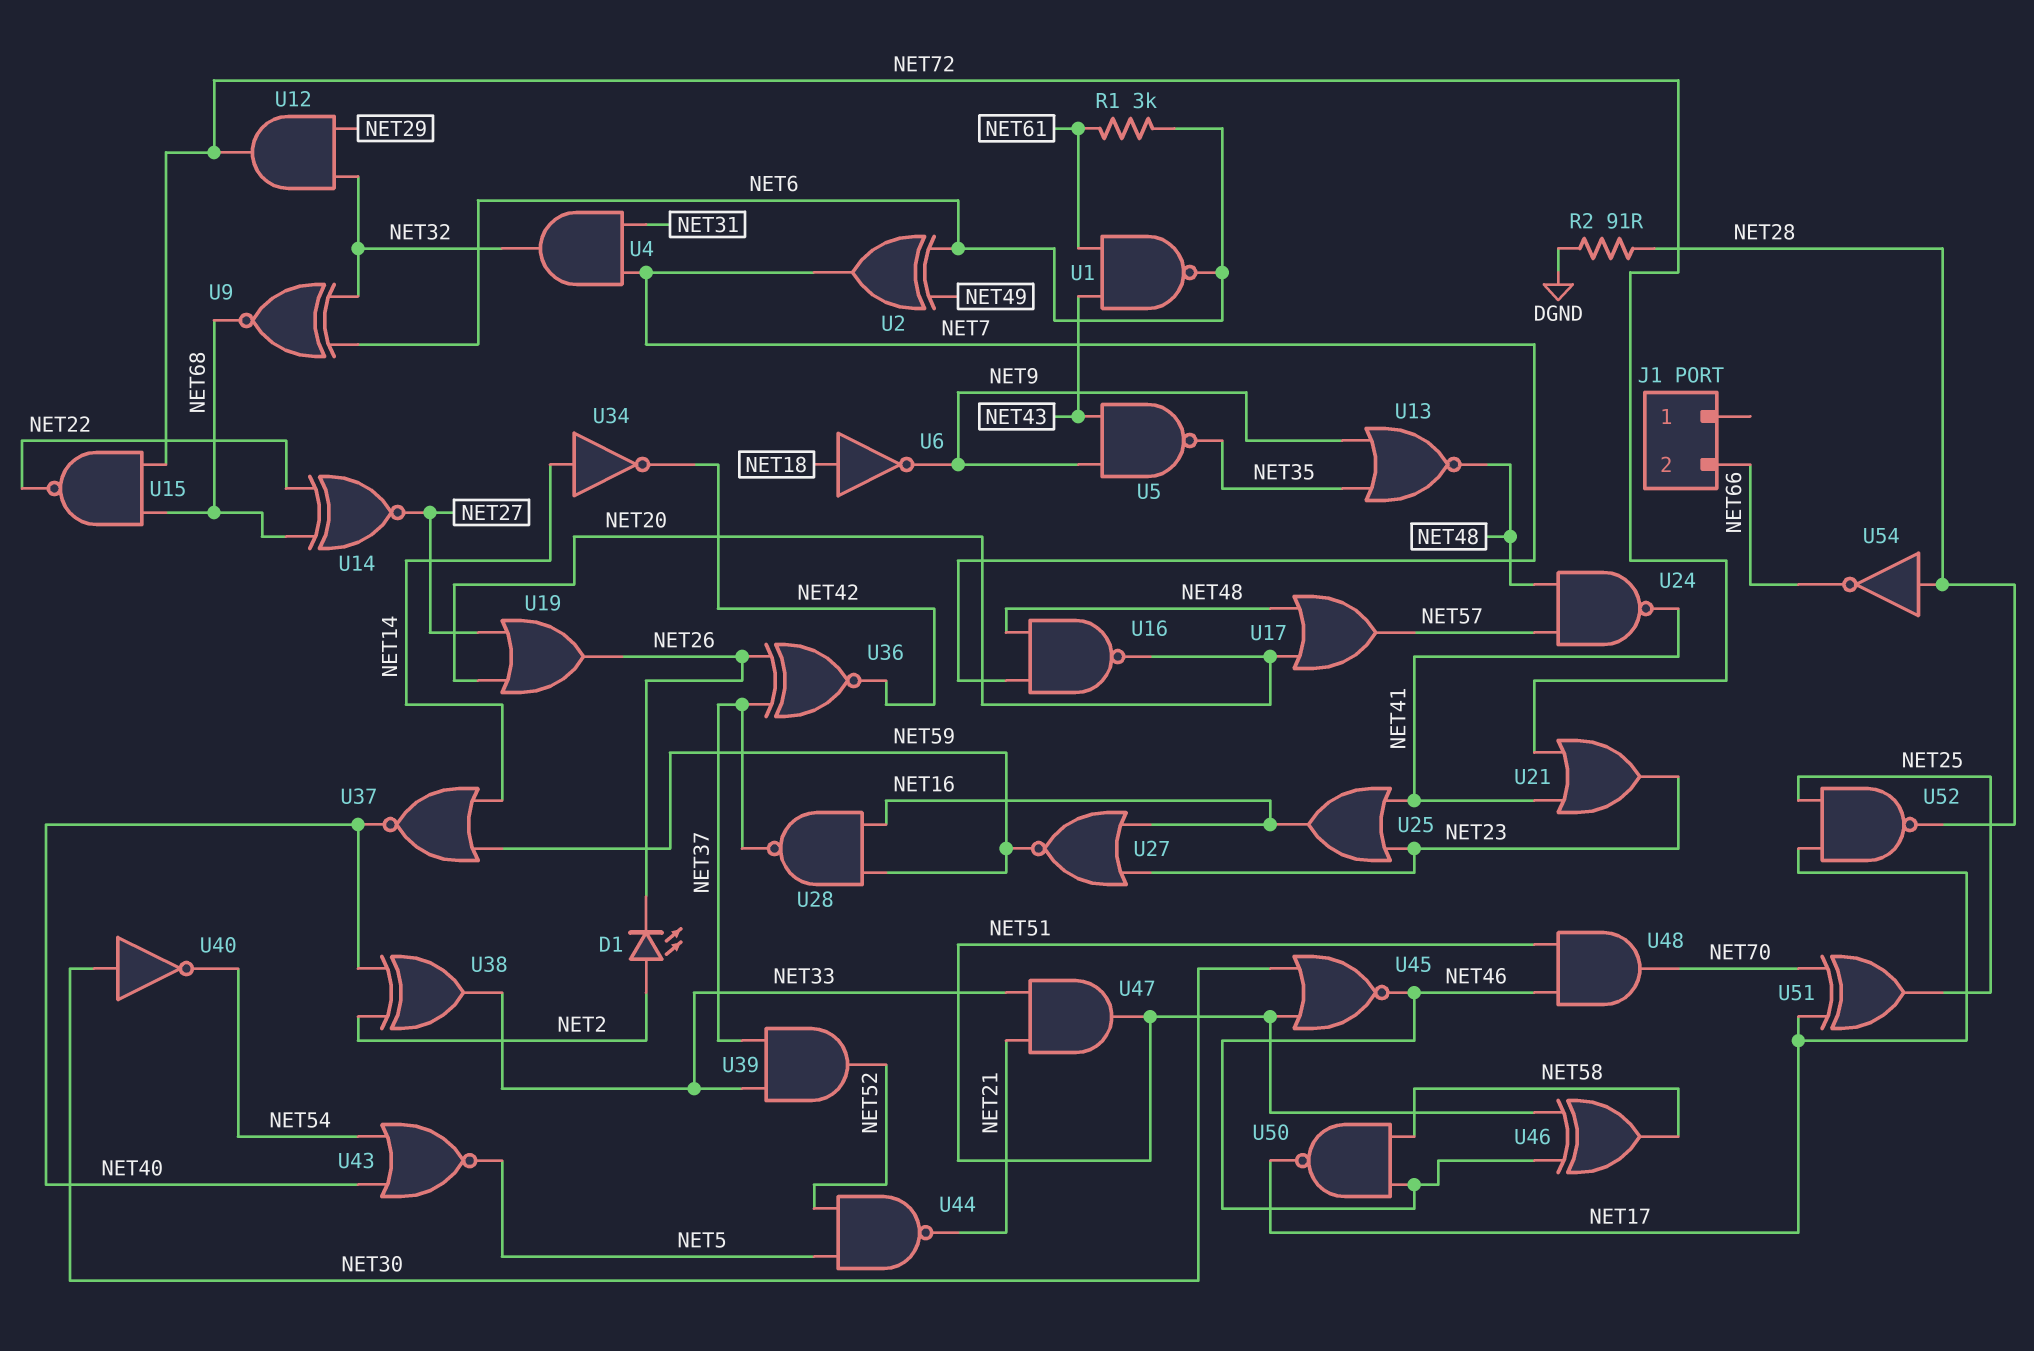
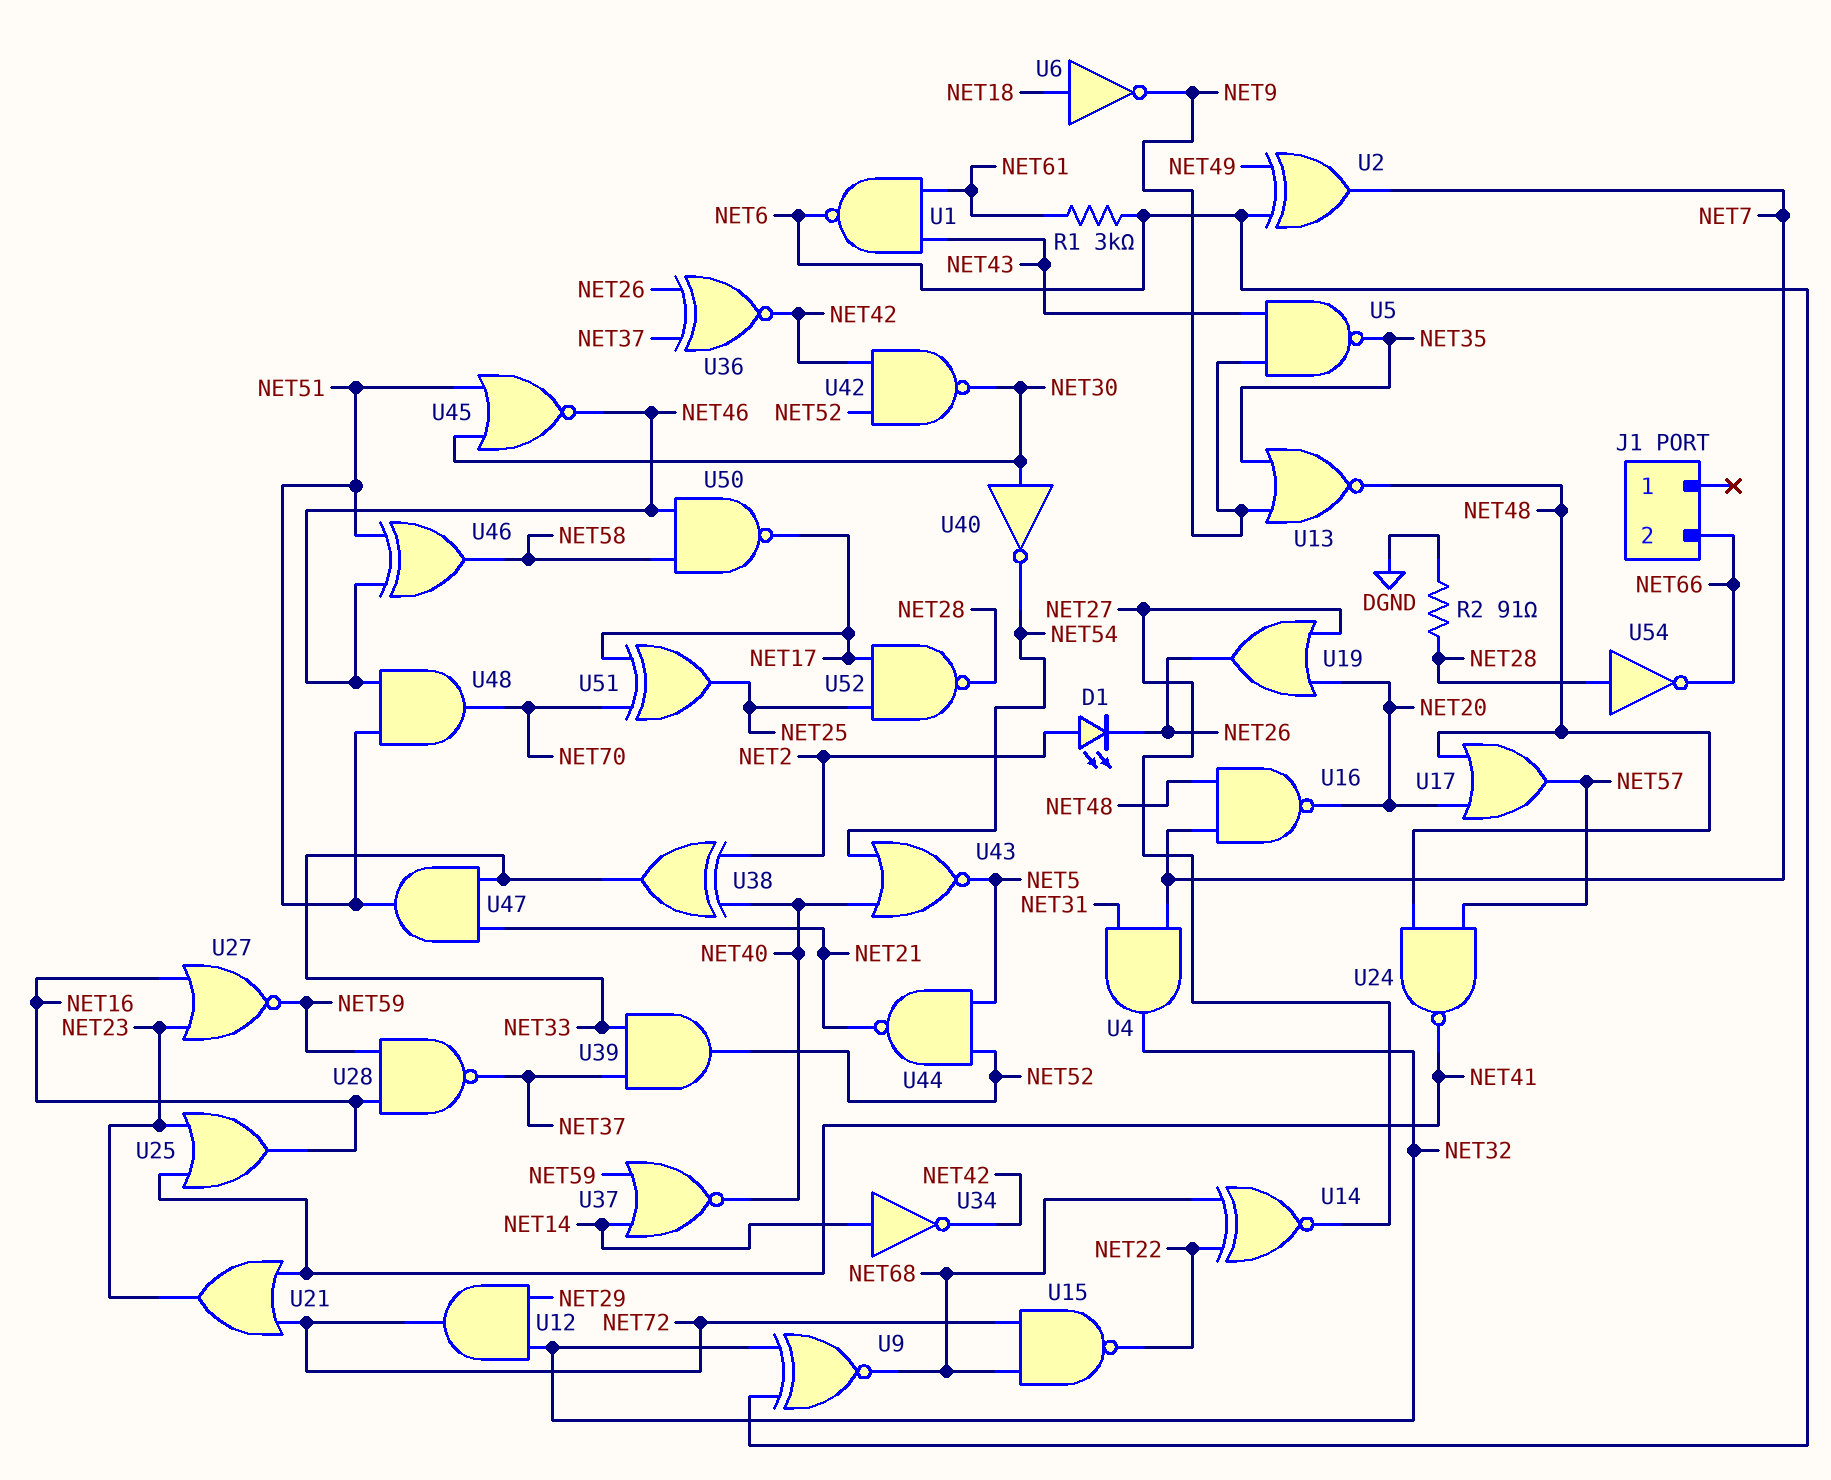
U42: none -> NAND (in NET42, in NET52, out NET30)

